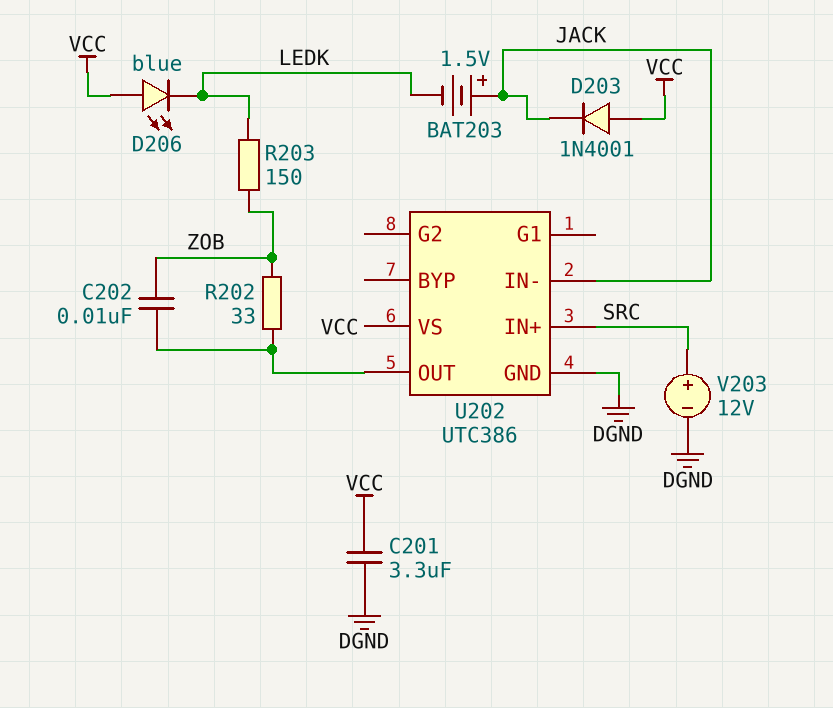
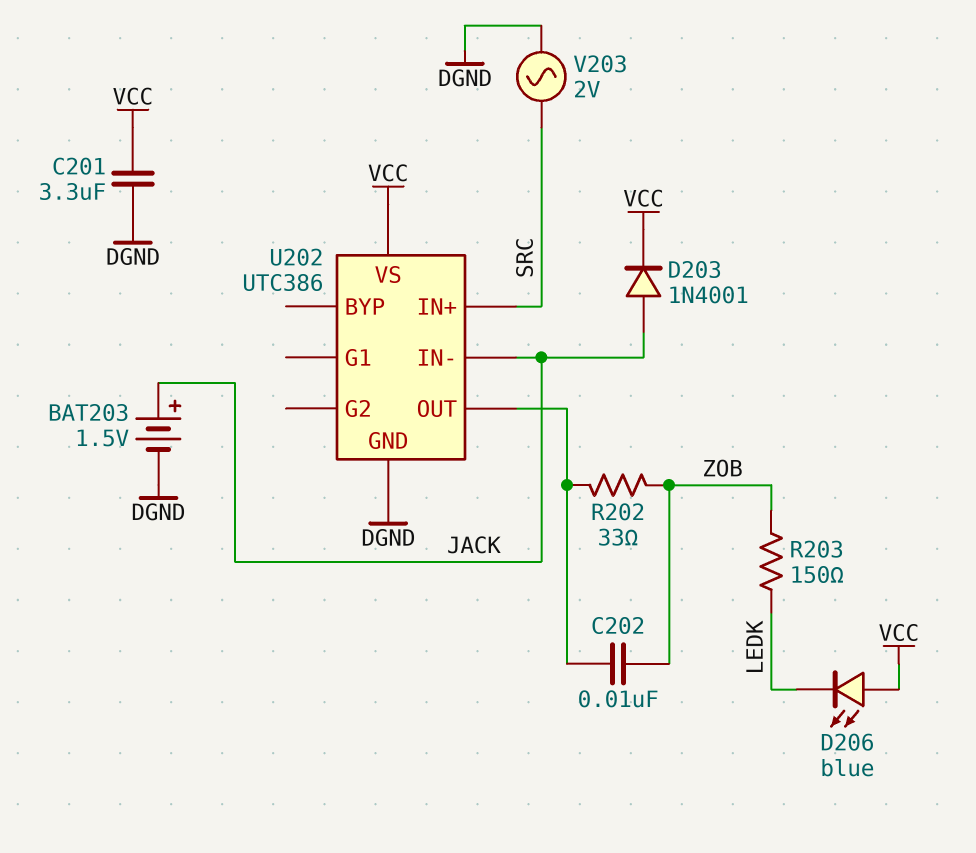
BAT203: 1.5V (plus JACK, minus LEDK) -> 1.5V (plus JACK, minus DGND)
D203: diode 1N4001 (A VCC, K JACK) -> diode 1N4001 (A JACK, K VCC)
V203: 12V (plus SRC, minus DGND) -> AC 2V (DGND, SRC)

